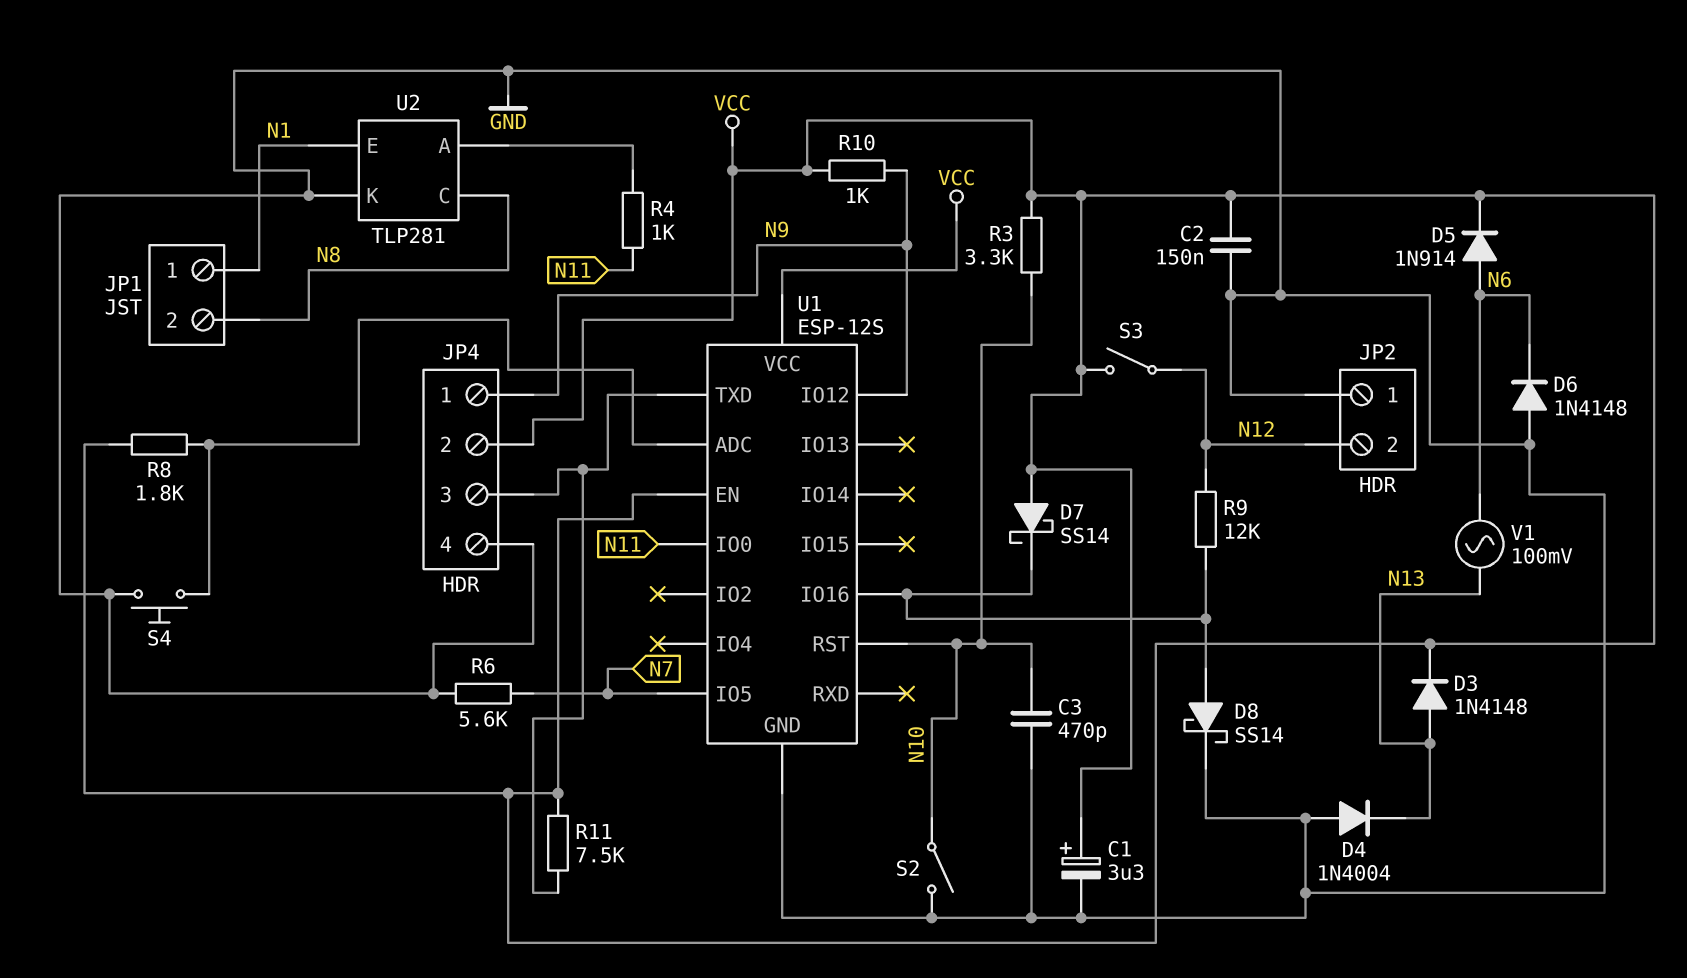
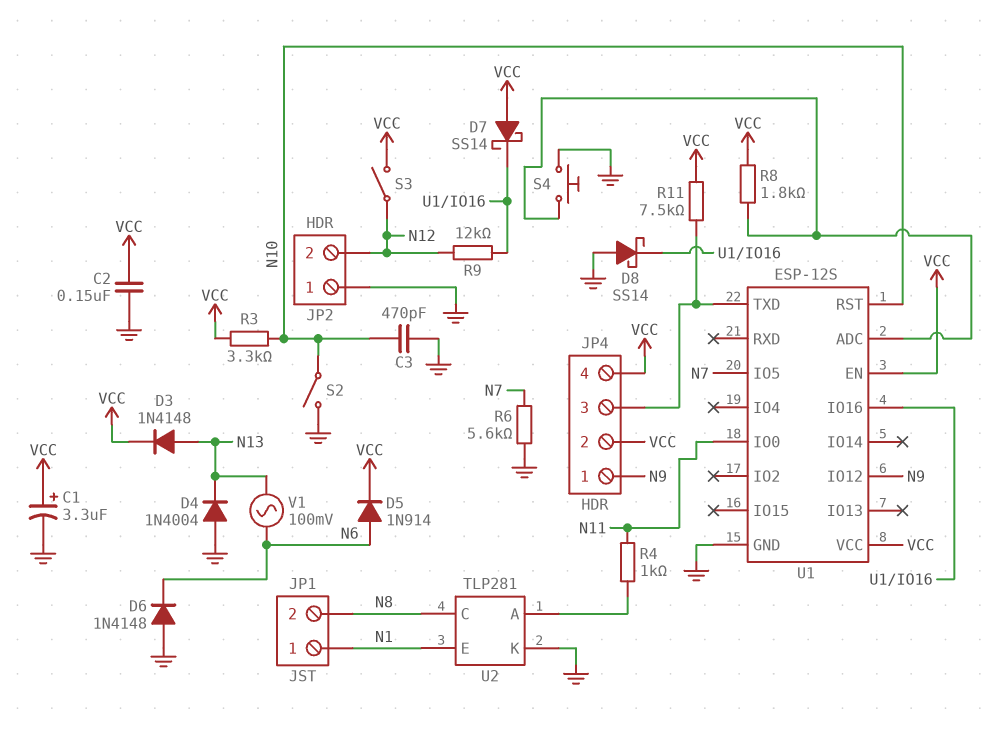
D8: schottky SS14 (A U1/IO16, K GND) -> schottky SS14 (A GND, K U1/IO16)
JP4 pin 4: GND -> VCC
R10: 1k (N9, VCC) -> none

